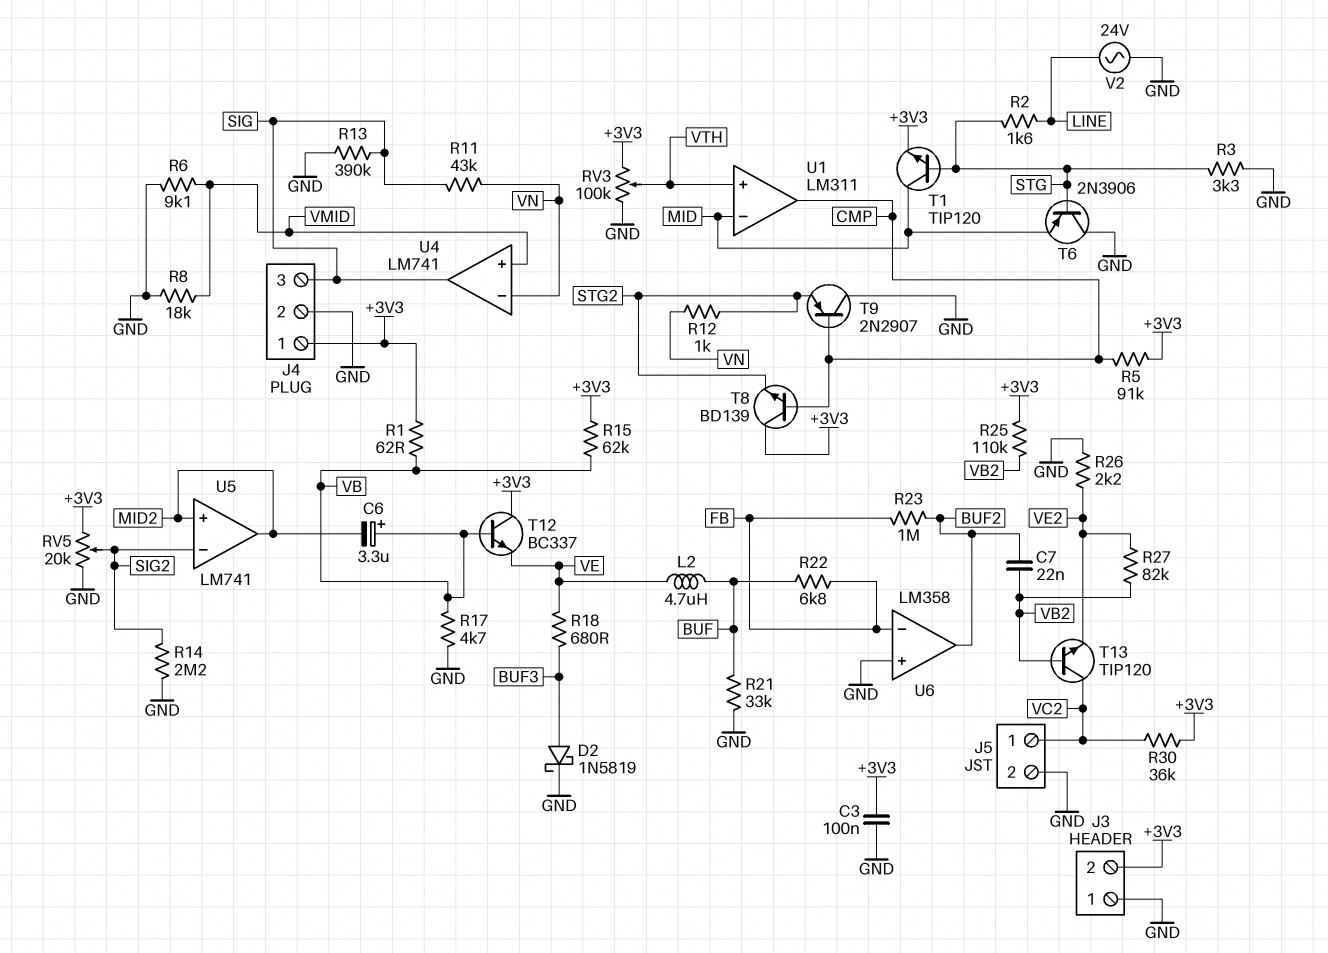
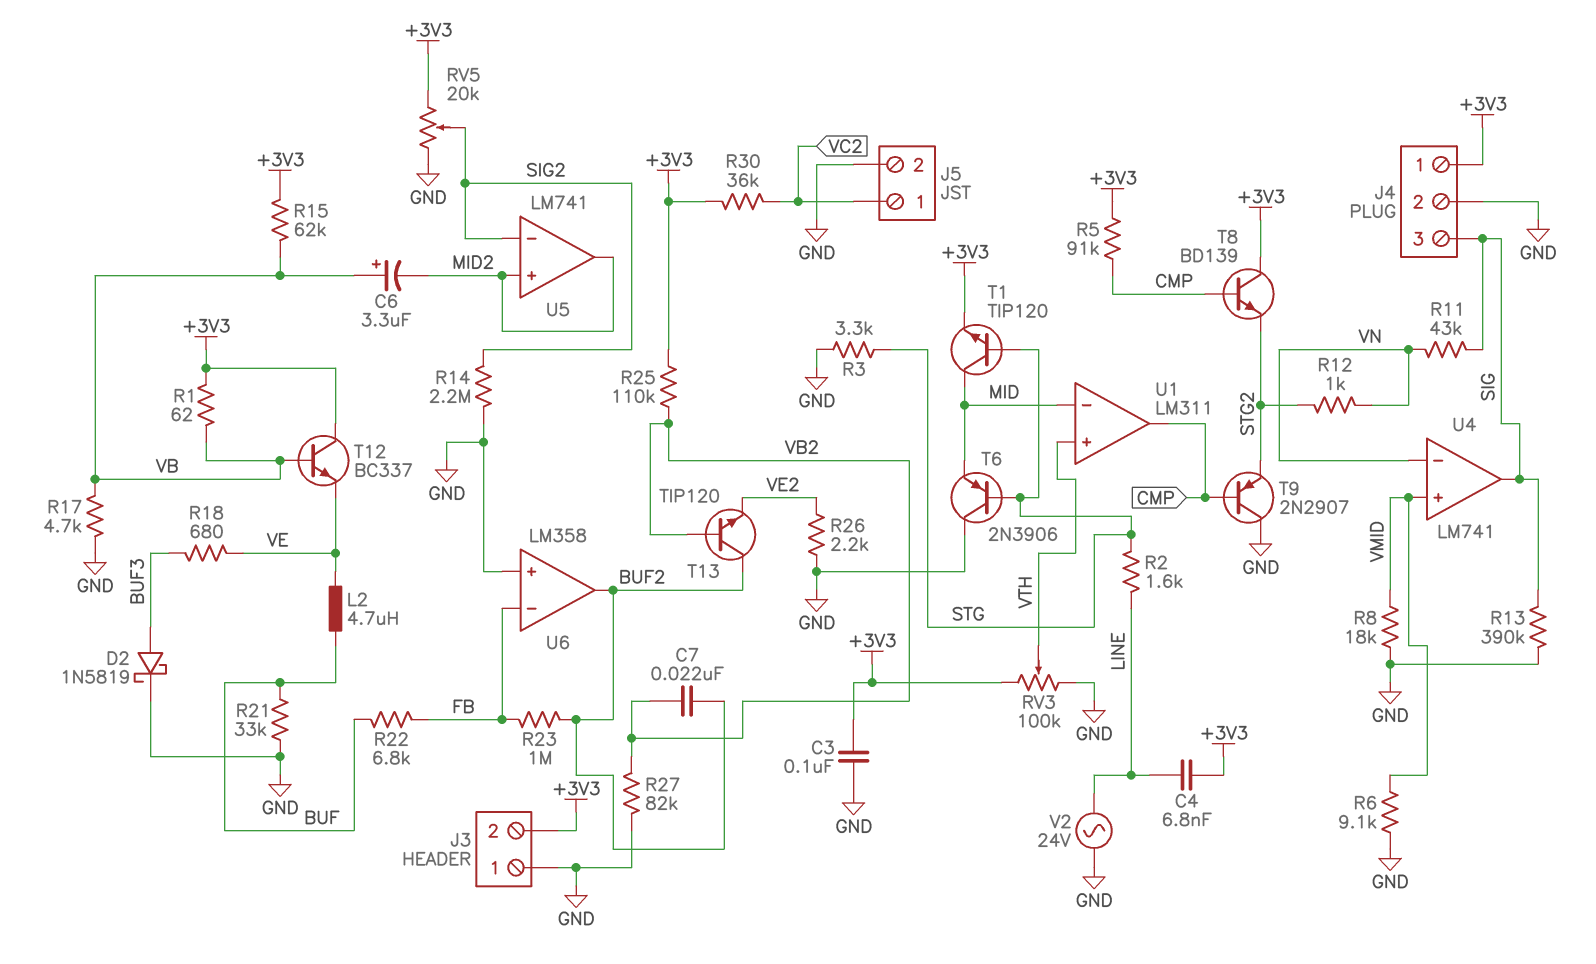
C4: none -> 6.8nF (+3V3, LINE)
R27: 82k (VB2, VE2) -> 82k (GND, VB2)
T13: NPN TIP120 (B VB2, C VC2, E VE2) -> NPN TIP120 (B VB2, C BUF2, E VE2)

